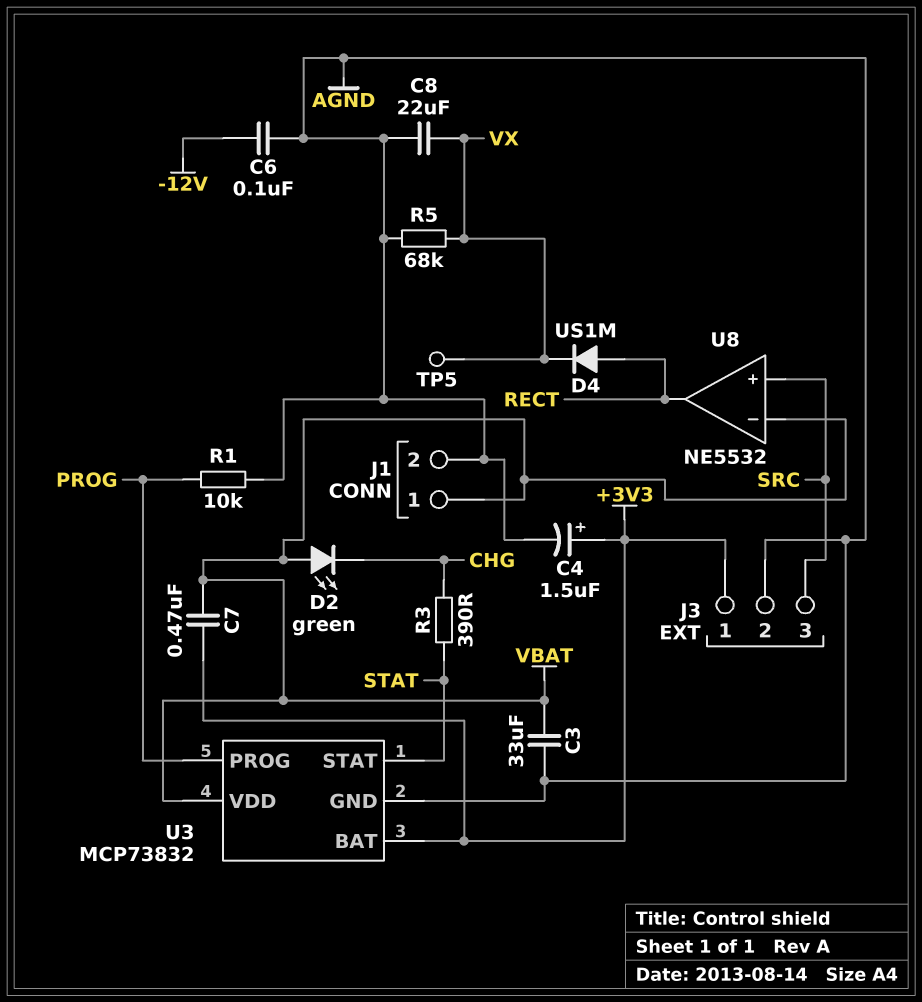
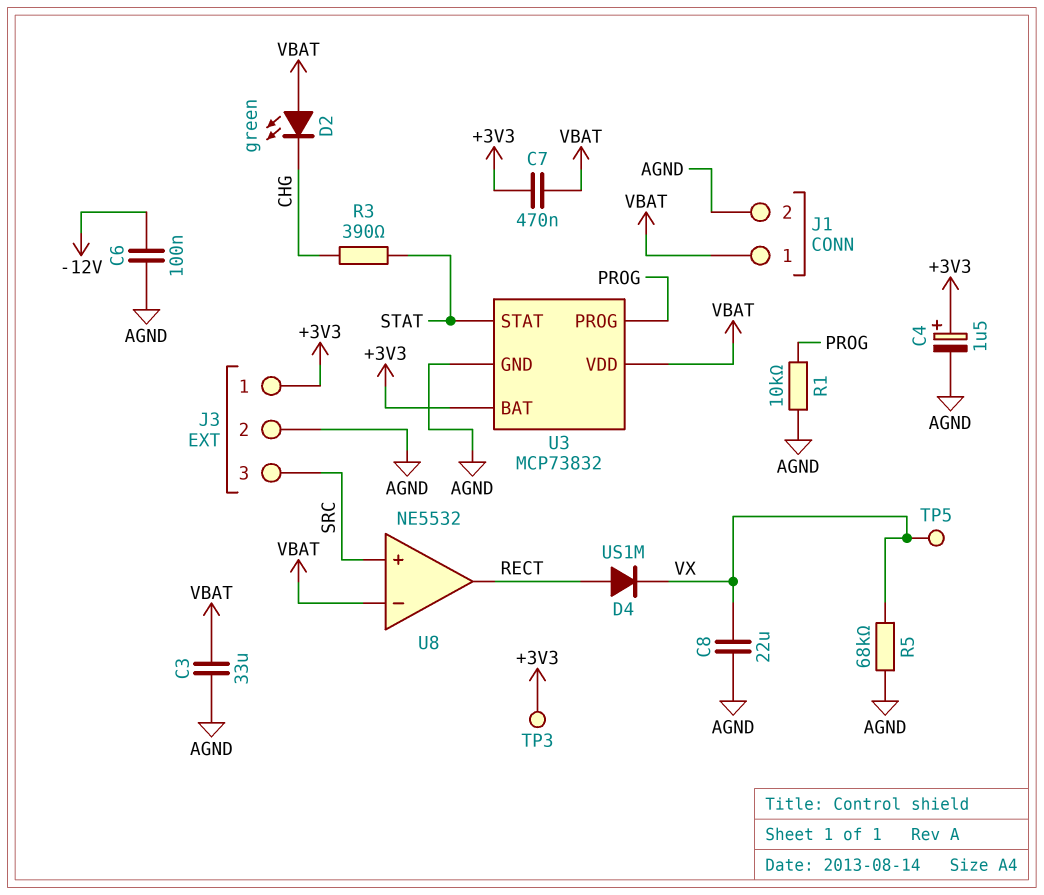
TP3: none -> test point (+3V3)

